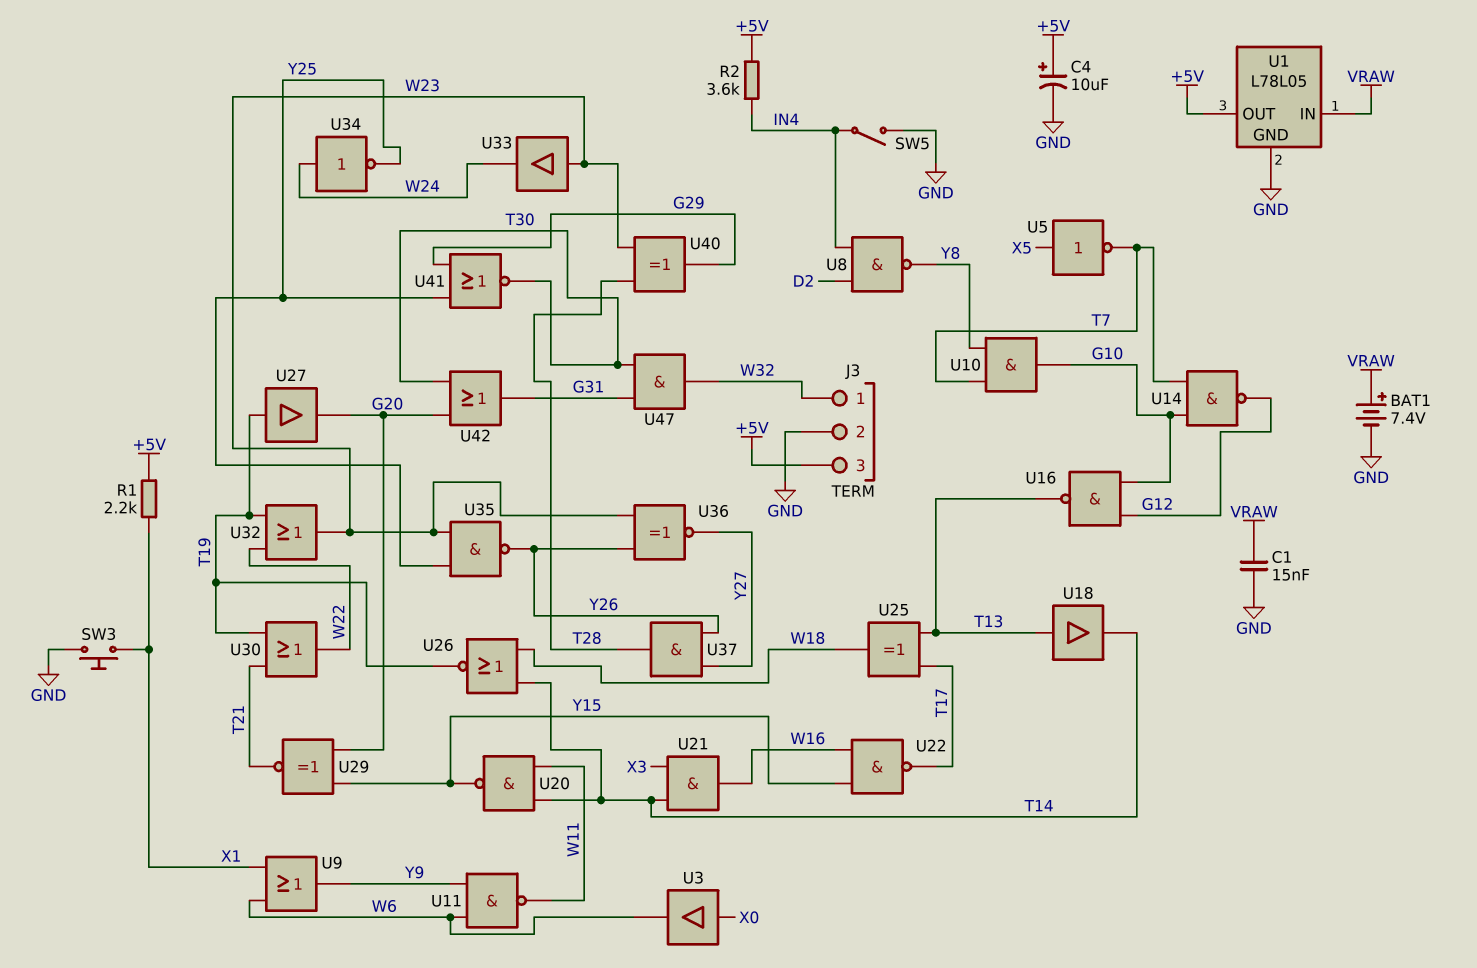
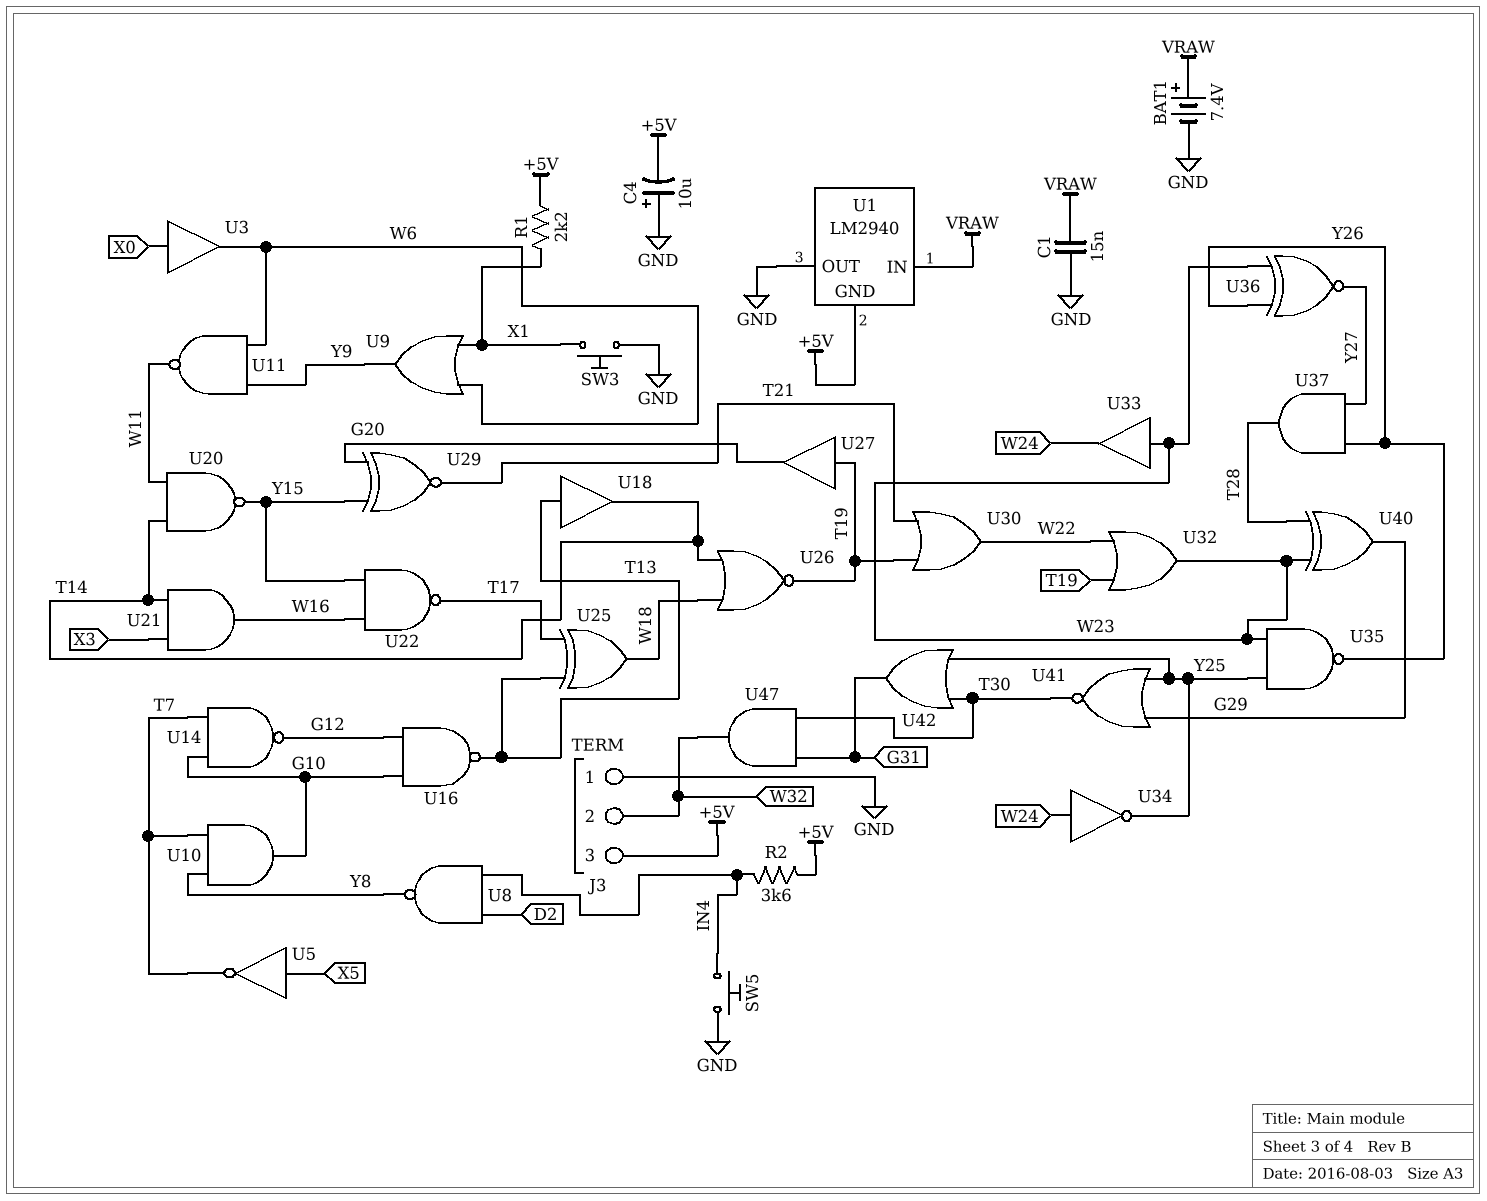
C4: 10uF (plus +5V, minus GND) -> 10uF (plus GND, minus +5V)
J3 pin 1: W32 -> GND
J3 pin 2: GND -> W32
SW5: switch (GND, IN4) -> button (GND, IN4)
U1: L78L05 -> LM2940
U1 pin GND: GND -> +5V
U1 pin OUT: +5V -> GND
U42: OR (in G20, in T30, out G31) -> OR (in T30, in Y25, out G31)

